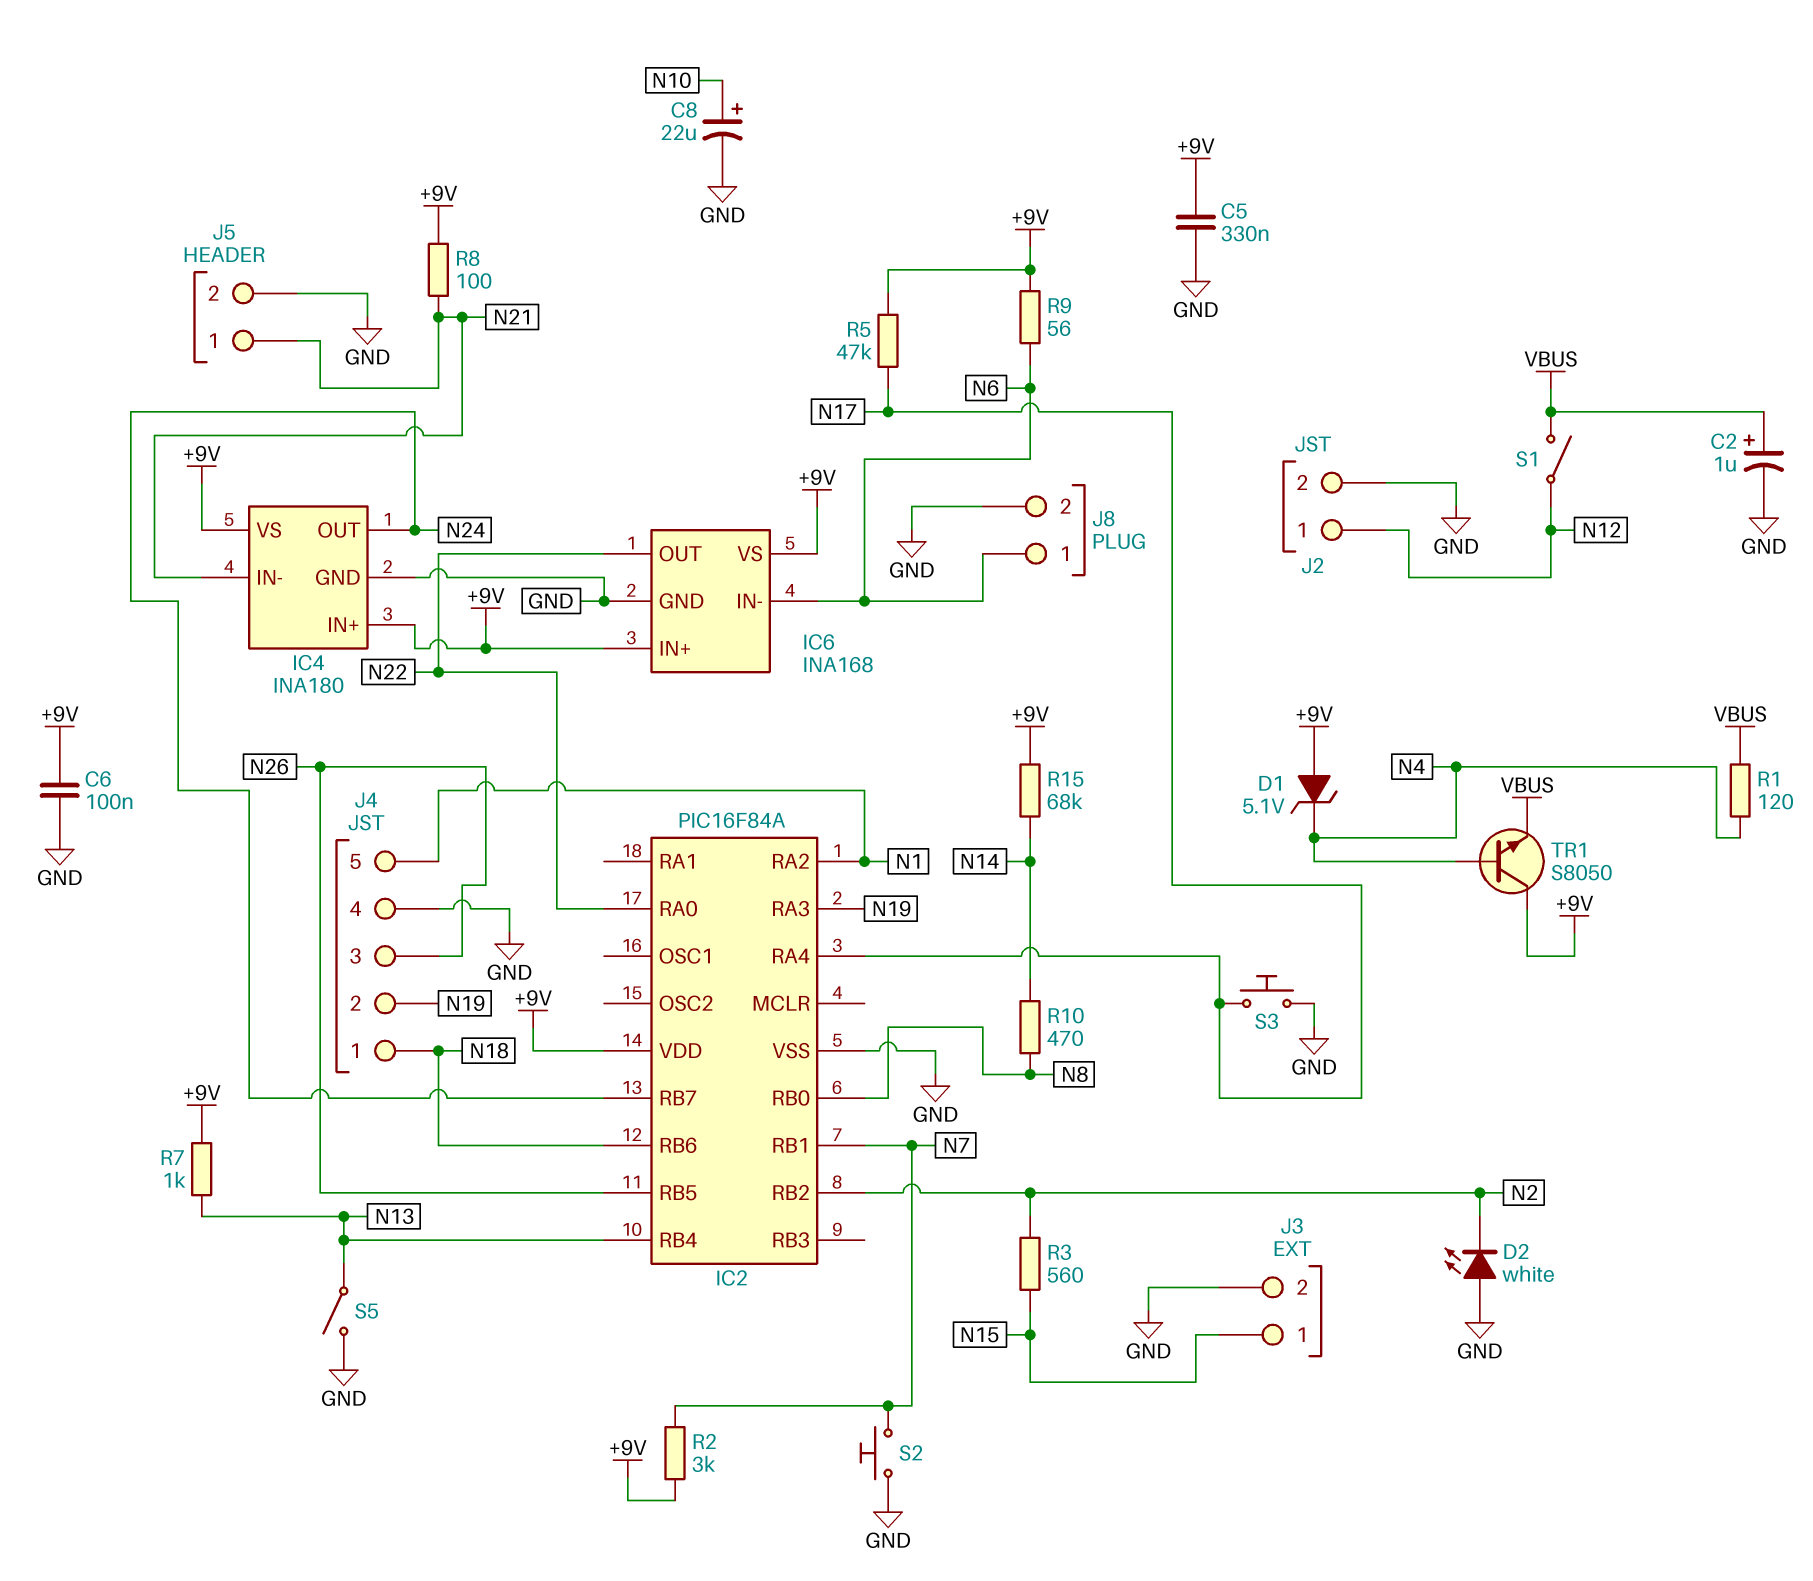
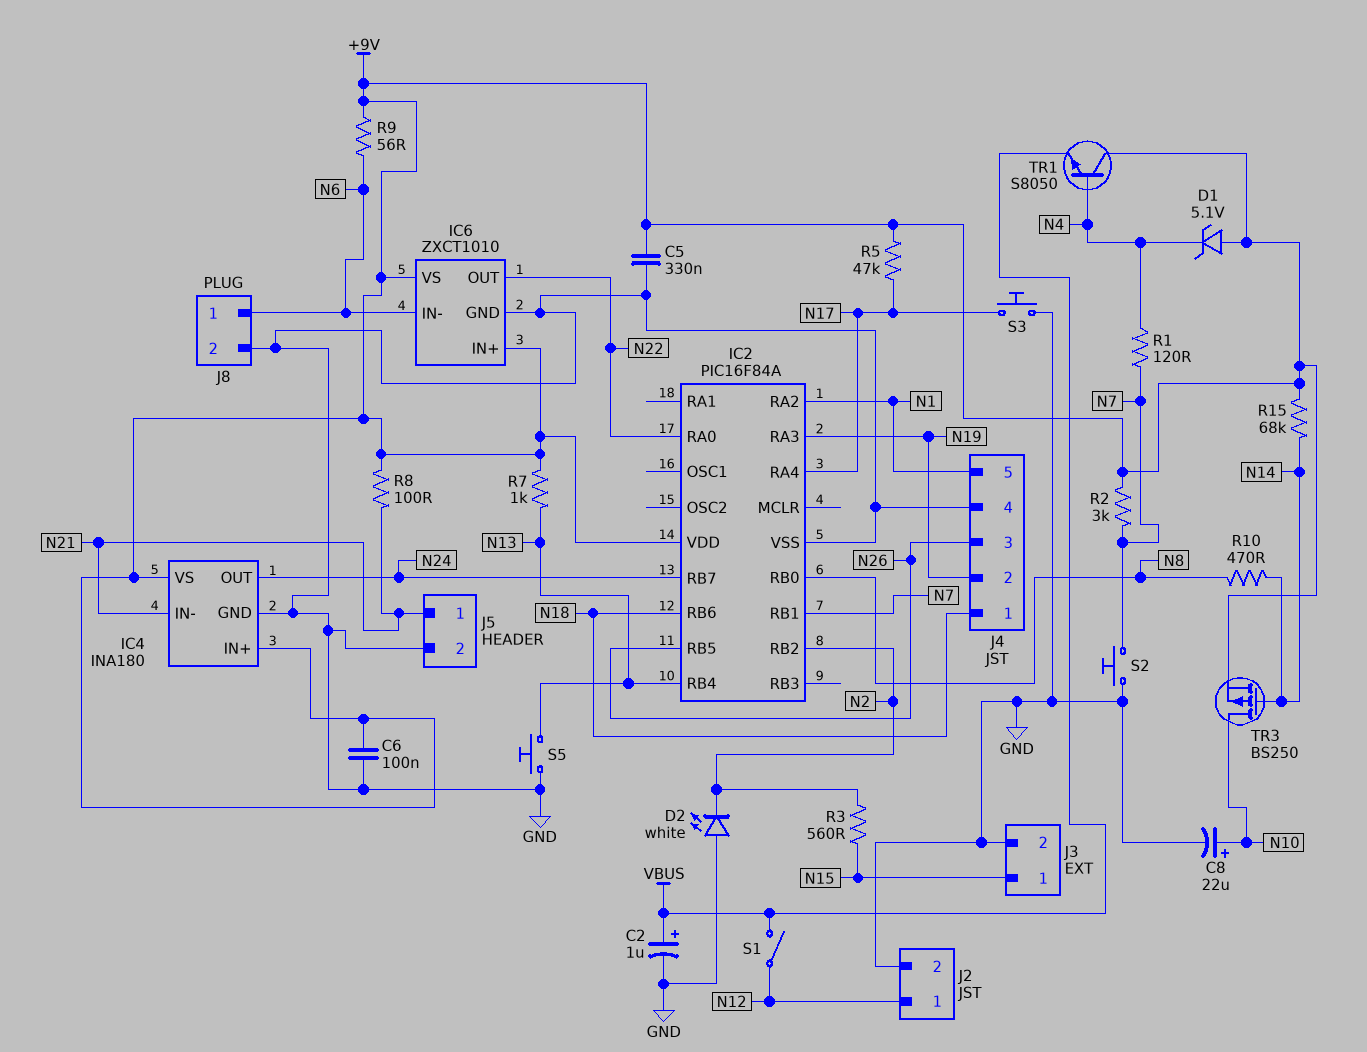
IC6: INA168 -> ZXCT1010
R1: 120 (N4, VBUS) -> 120 (N4, N7)
S5: switch (GND, N13) -> button (GND, N13)
TR3: none -> PMOS BS250 (G N14, D N10, S +9V)

